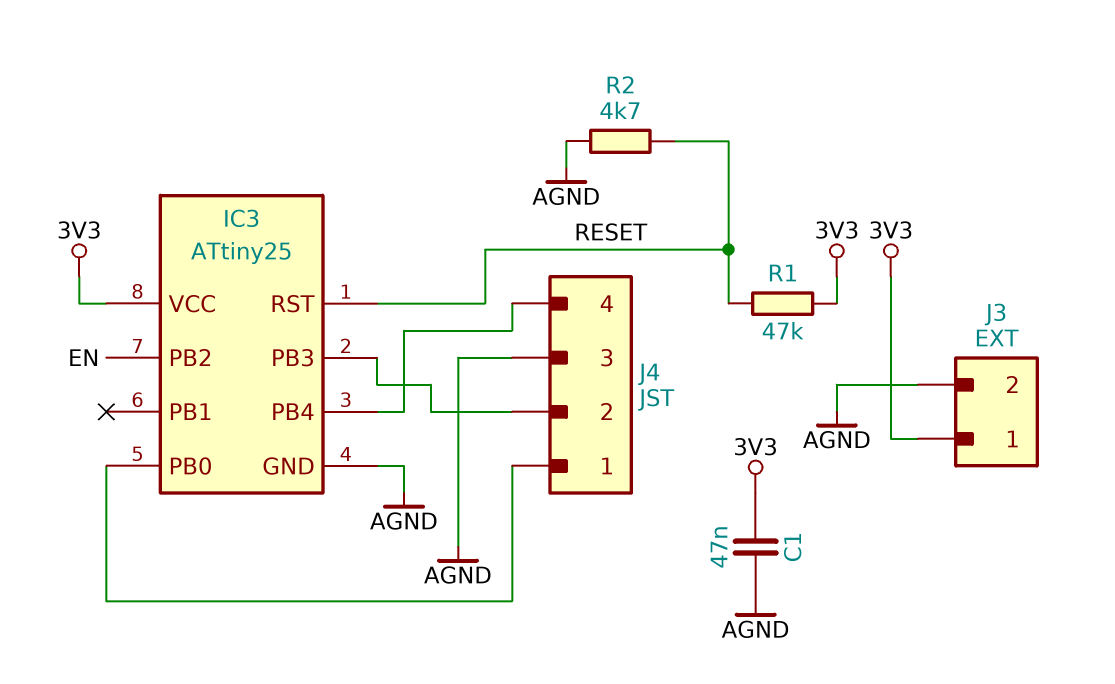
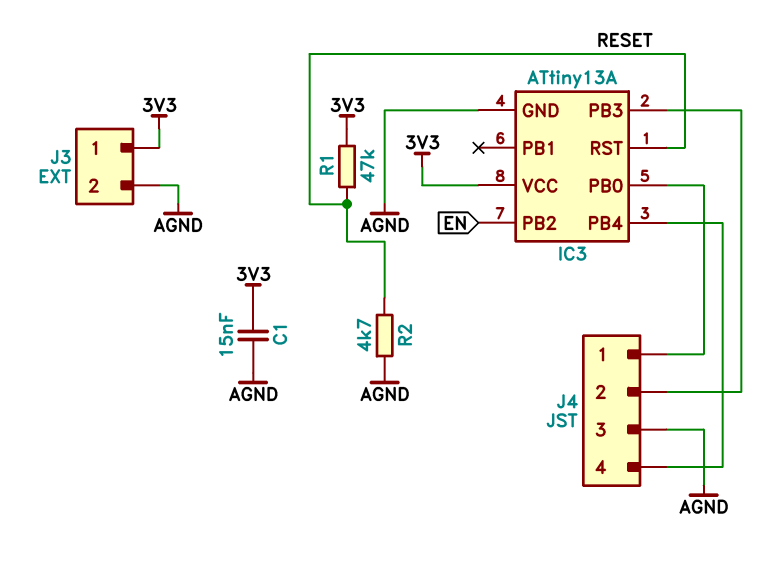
C1: 47nF (3V3, AGND) -> 15nF (3V3, AGND)
IC3: ATtiny25 -> ATtiny13A

